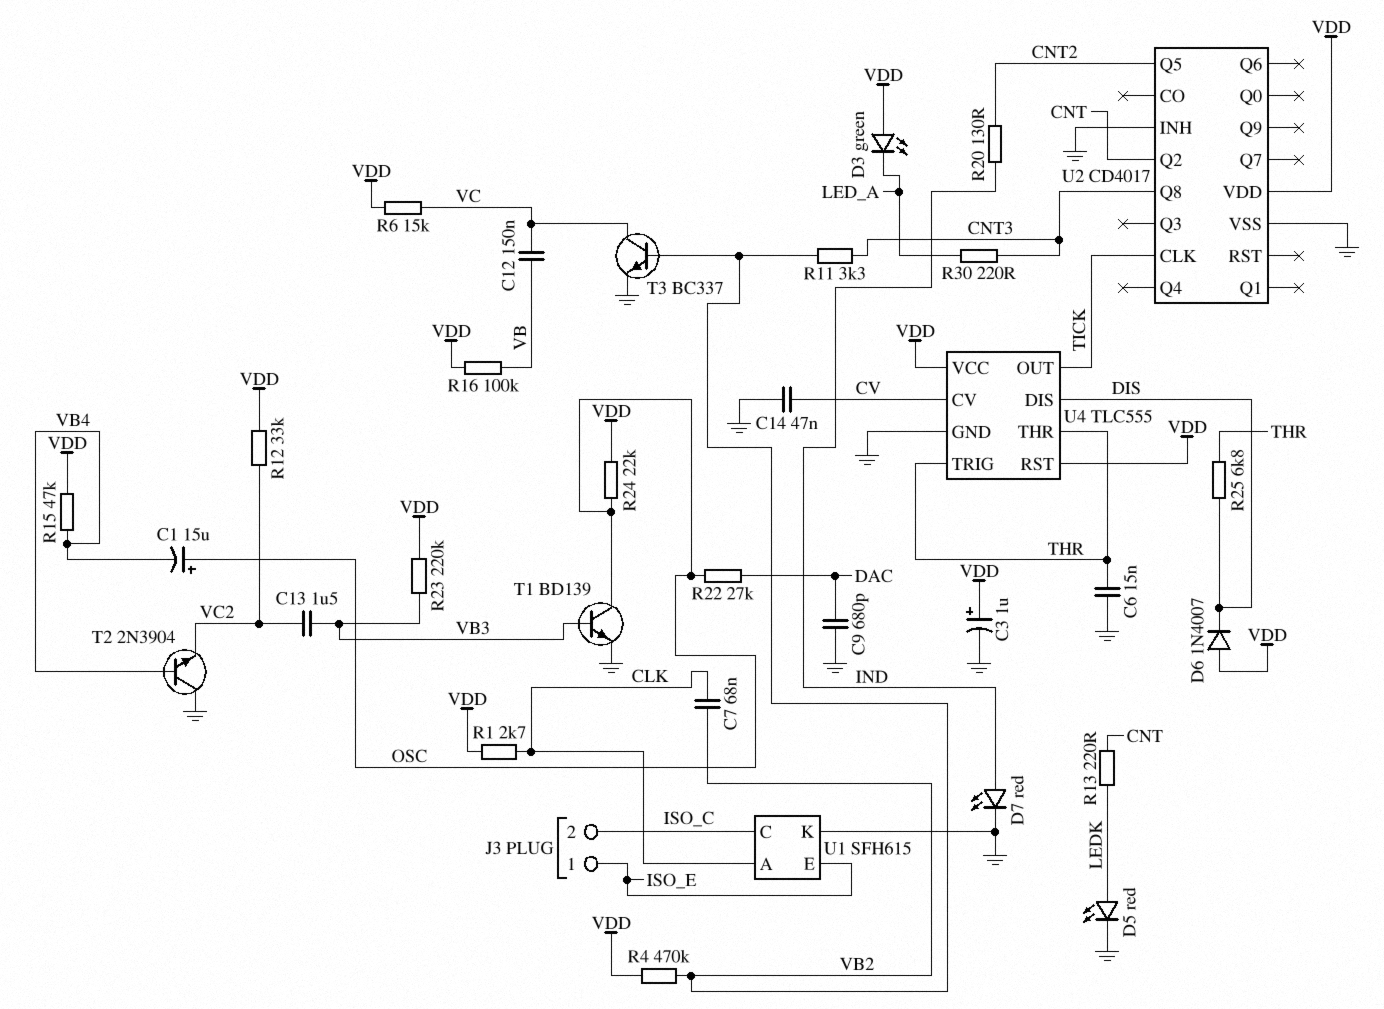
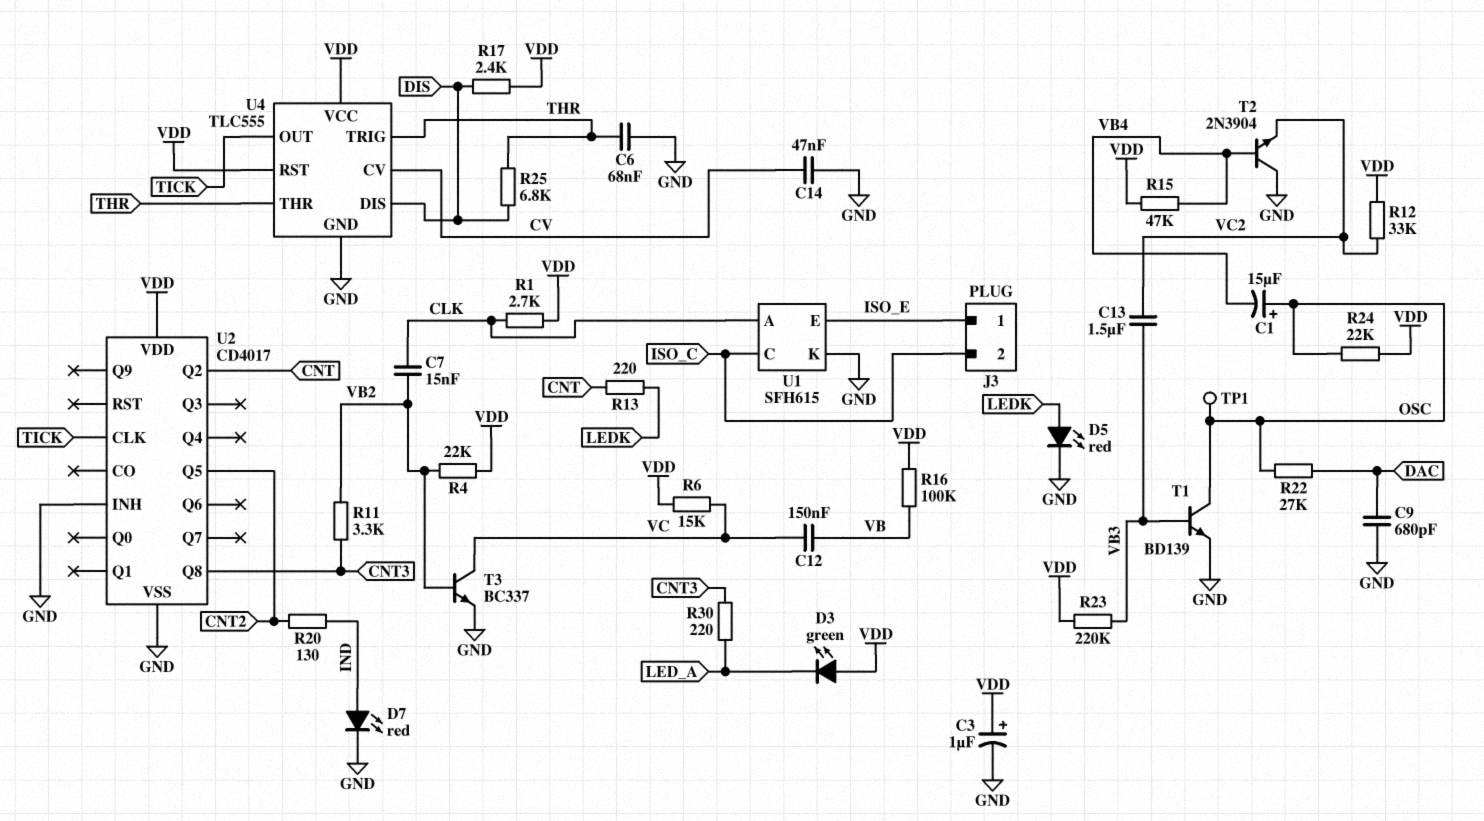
C6: 15nF (GND, THR) -> 68nF (GND, THR)
C7: 68nF (CLK, VB2) -> 15nF (CLK, VB2)
D6: diode 1N4007 (A VDD, K DIS) -> none
R4: 470k (VB2, VDD) -> 22k (VB2, VDD)
R17: none -> 2.4k (DIS, VDD)
TP1: none -> test point (OSC)

